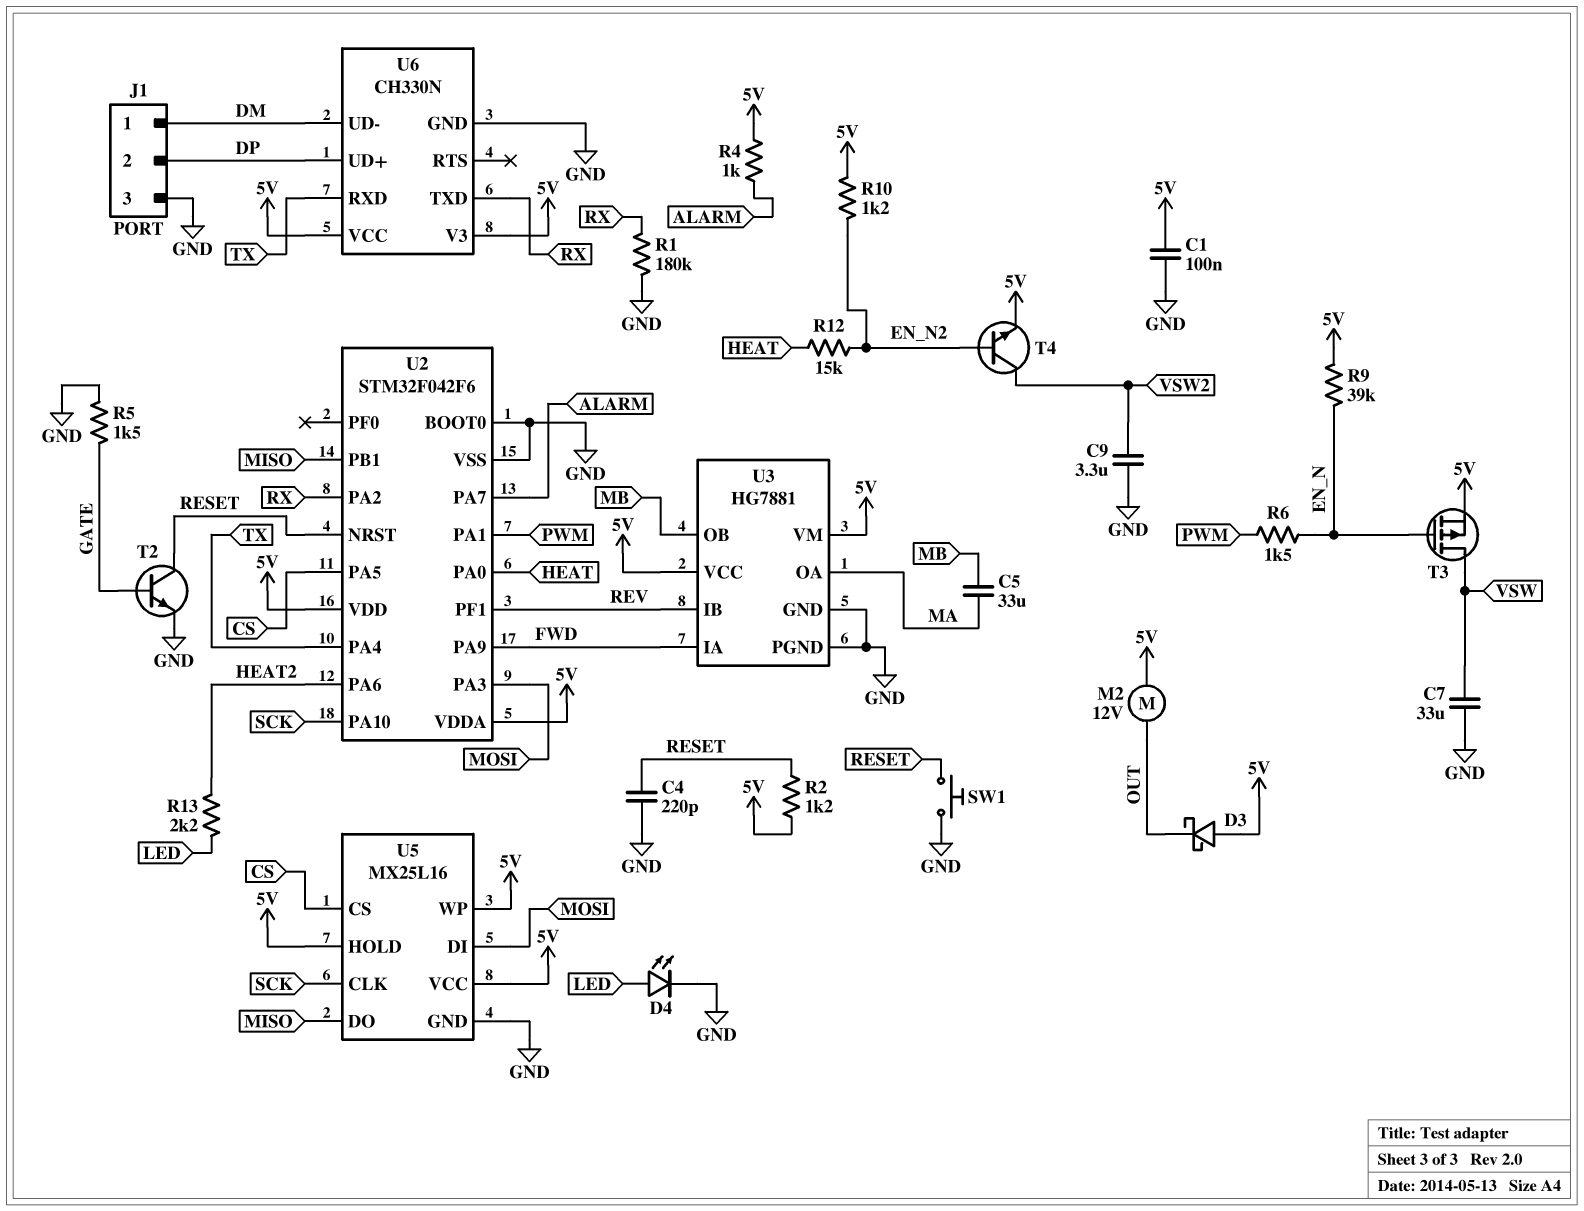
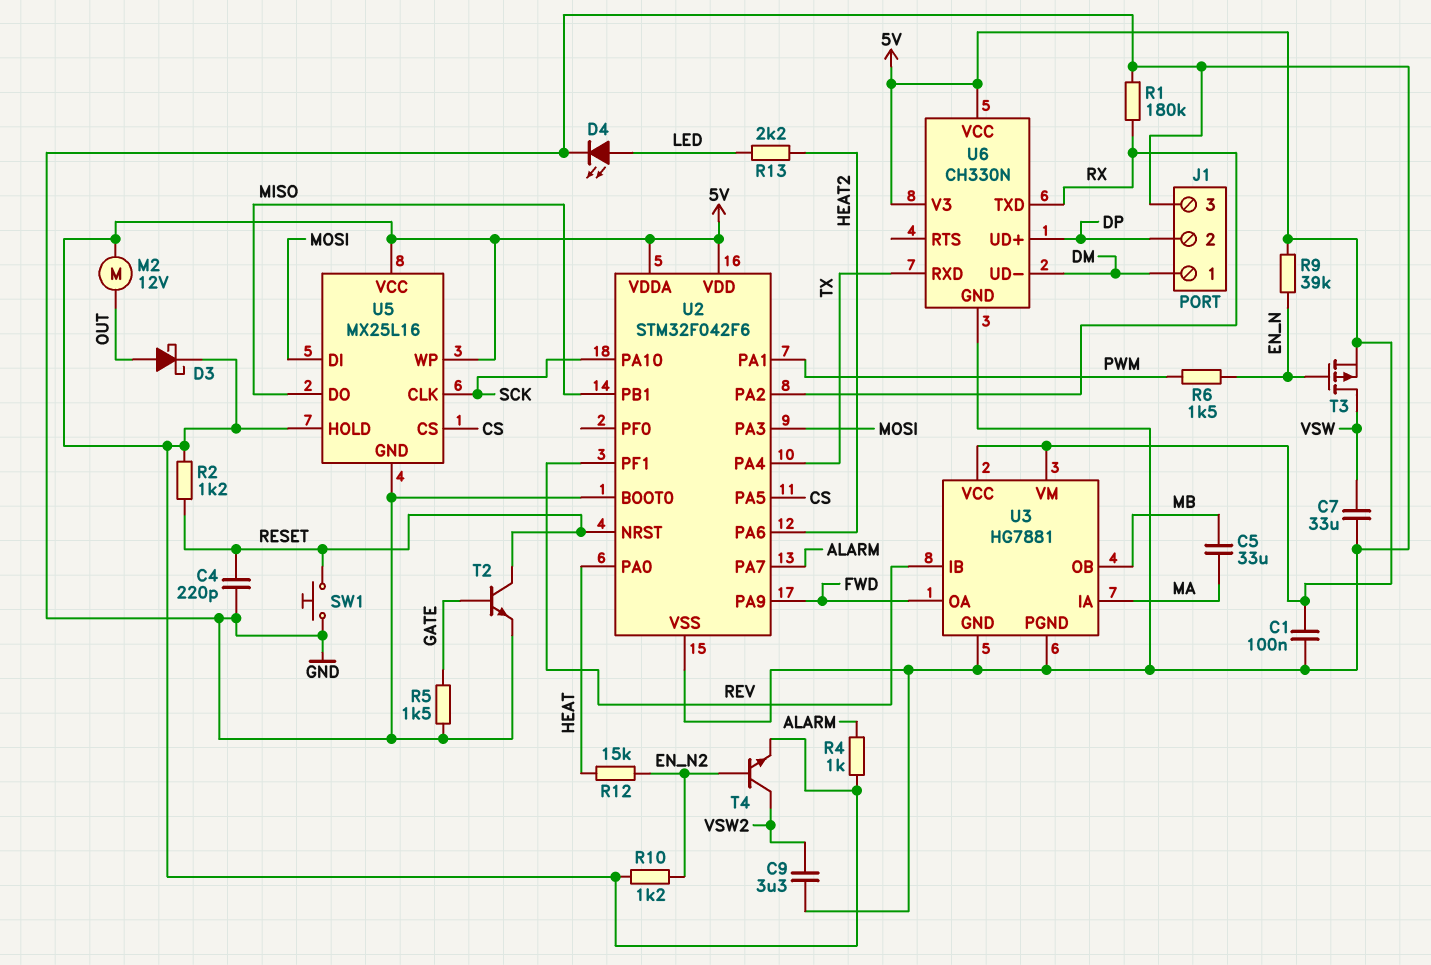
D3: schottky (A 5V, K OUT) -> schottky (A OUT, K 5V)
U3 pin IA: FWD -> MA
U3 pin OA: MA -> FWD

